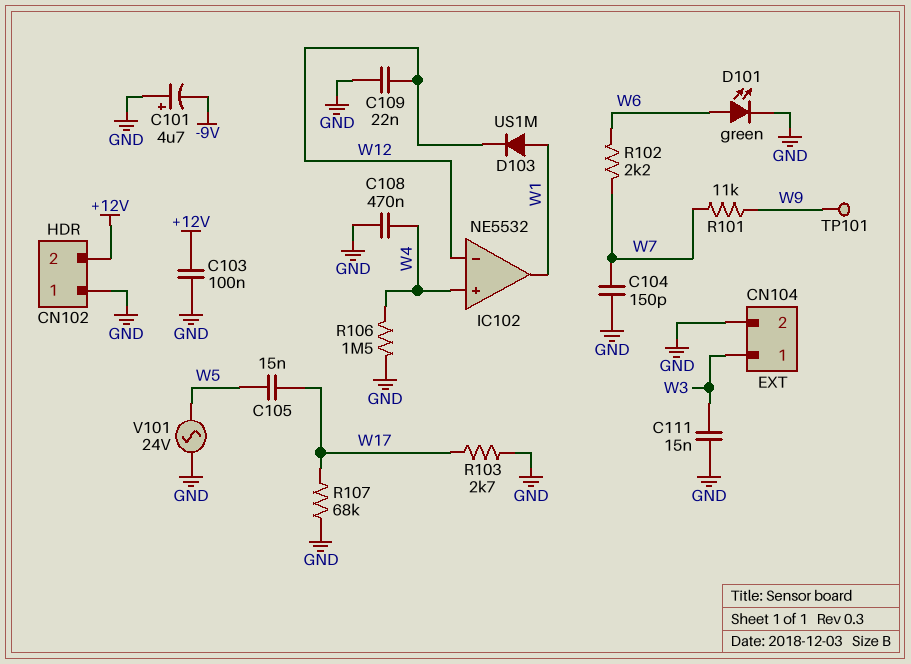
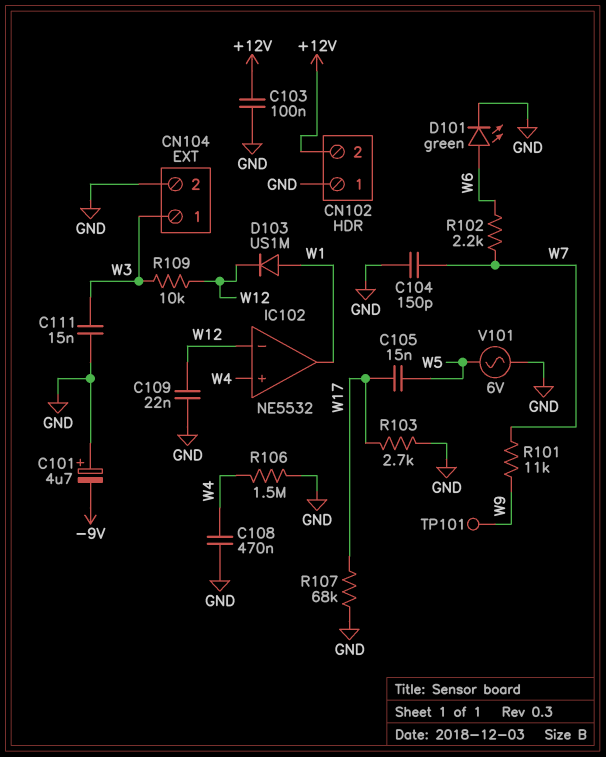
R109: none -> 10k (W3, W12)
V101: AC 24V (GND, W5) -> AC 6V (GND, W5)

